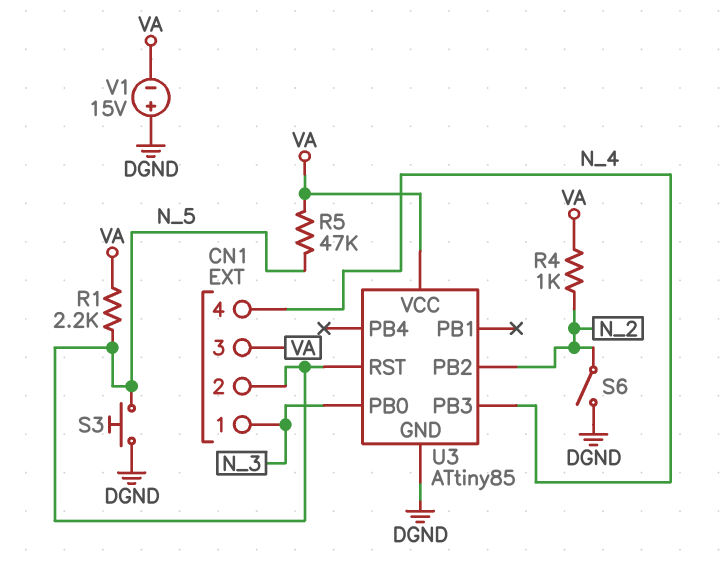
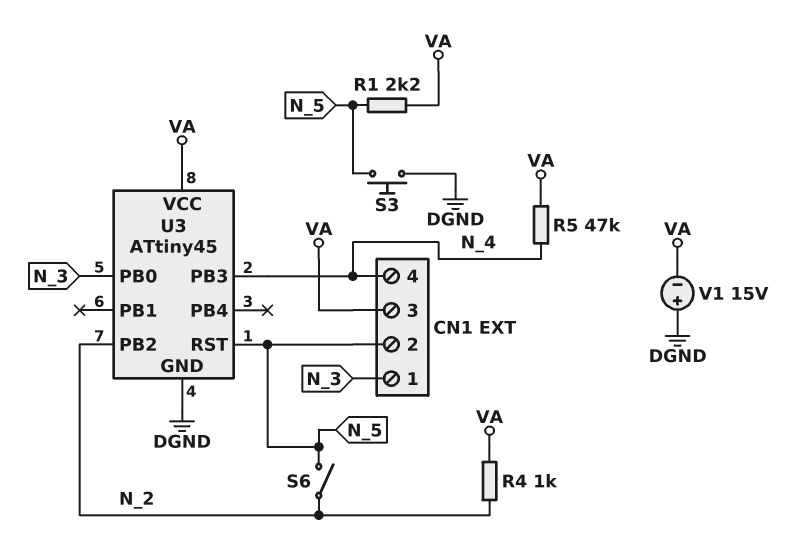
R5: 47k (N_5, VA) -> 47k (N_4, VA)
S6: switch (DGND, N_2) -> switch (N_2, N_5)
U3: ATtiny85 -> ATtiny45

